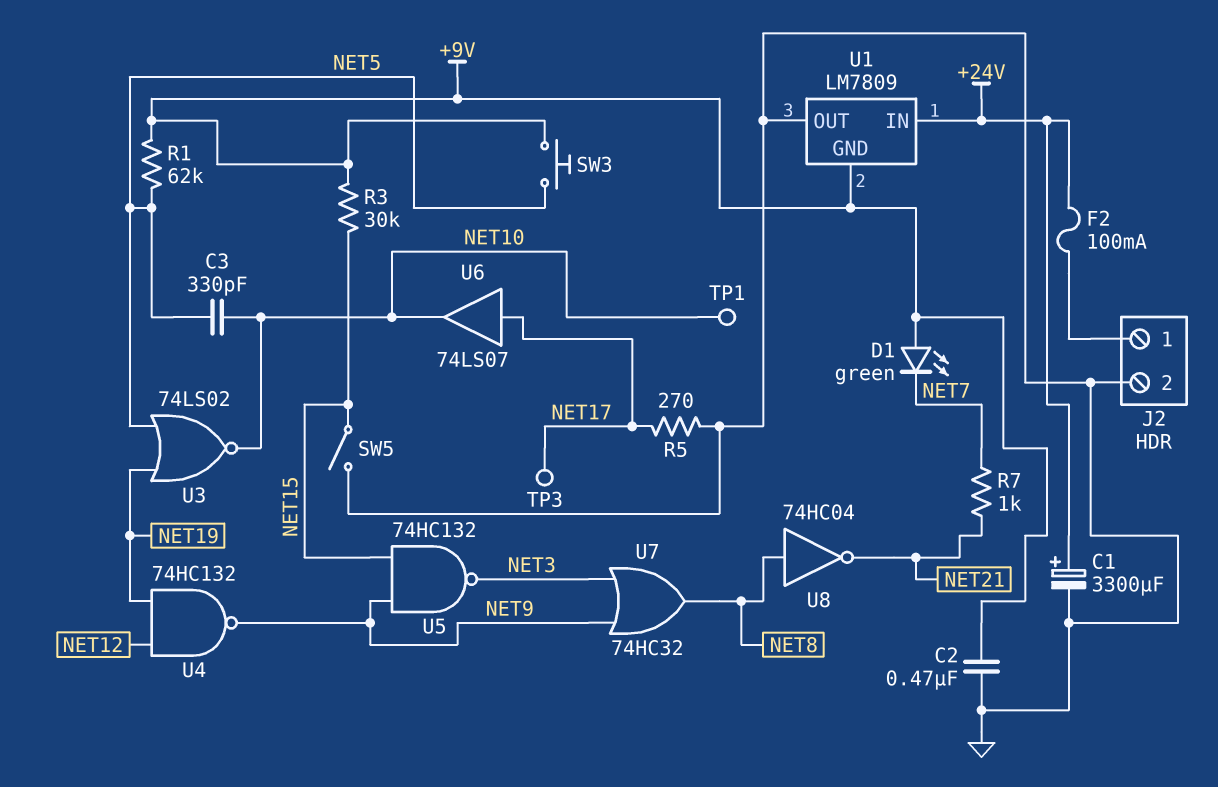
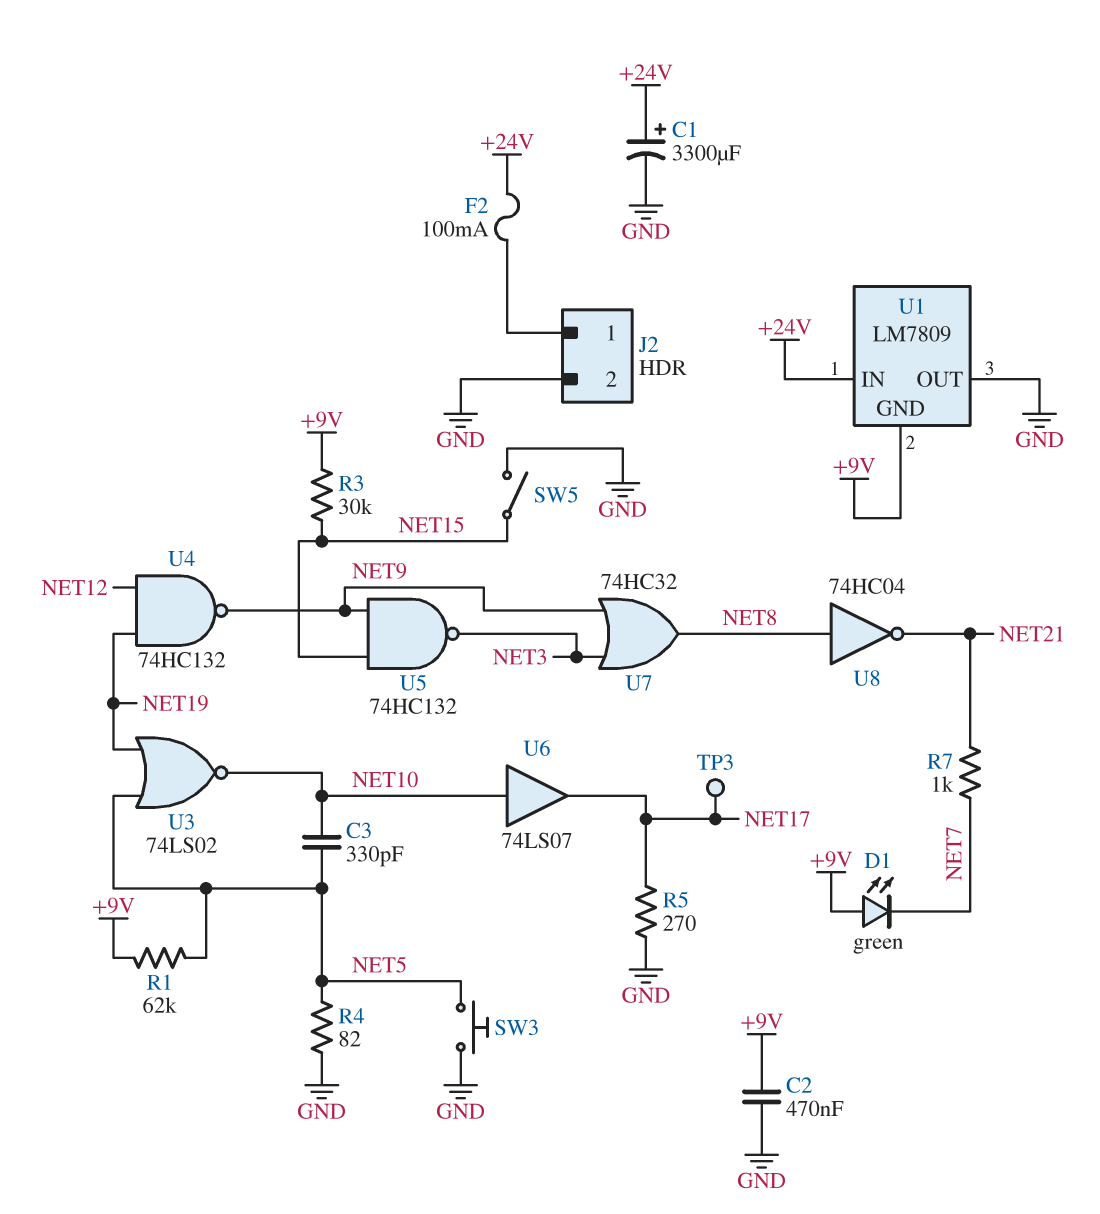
R4: none -> 82 (GND, NET5)
SW3: button (+9V, NET5) -> button (GND, NET5)
TP1: test point (NET10) -> none
U6: buffer 74LS07 (in NET17, out NET10) -> buffer 74LS07 (in NET10, out NET17)

